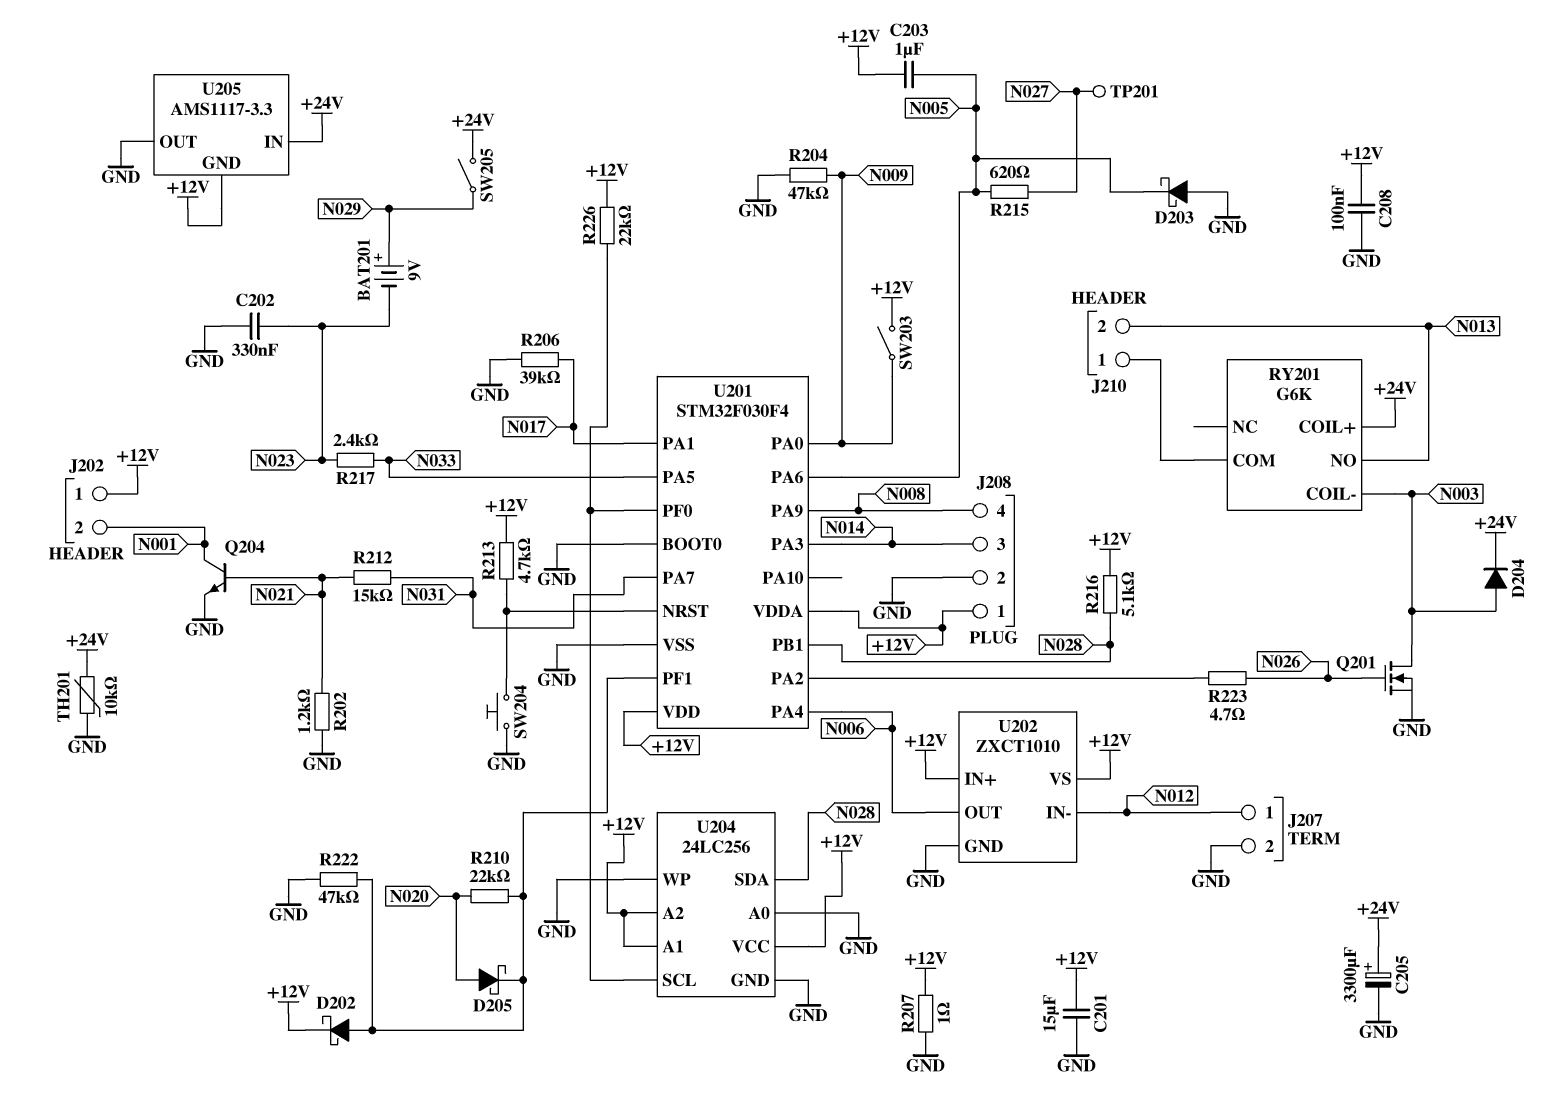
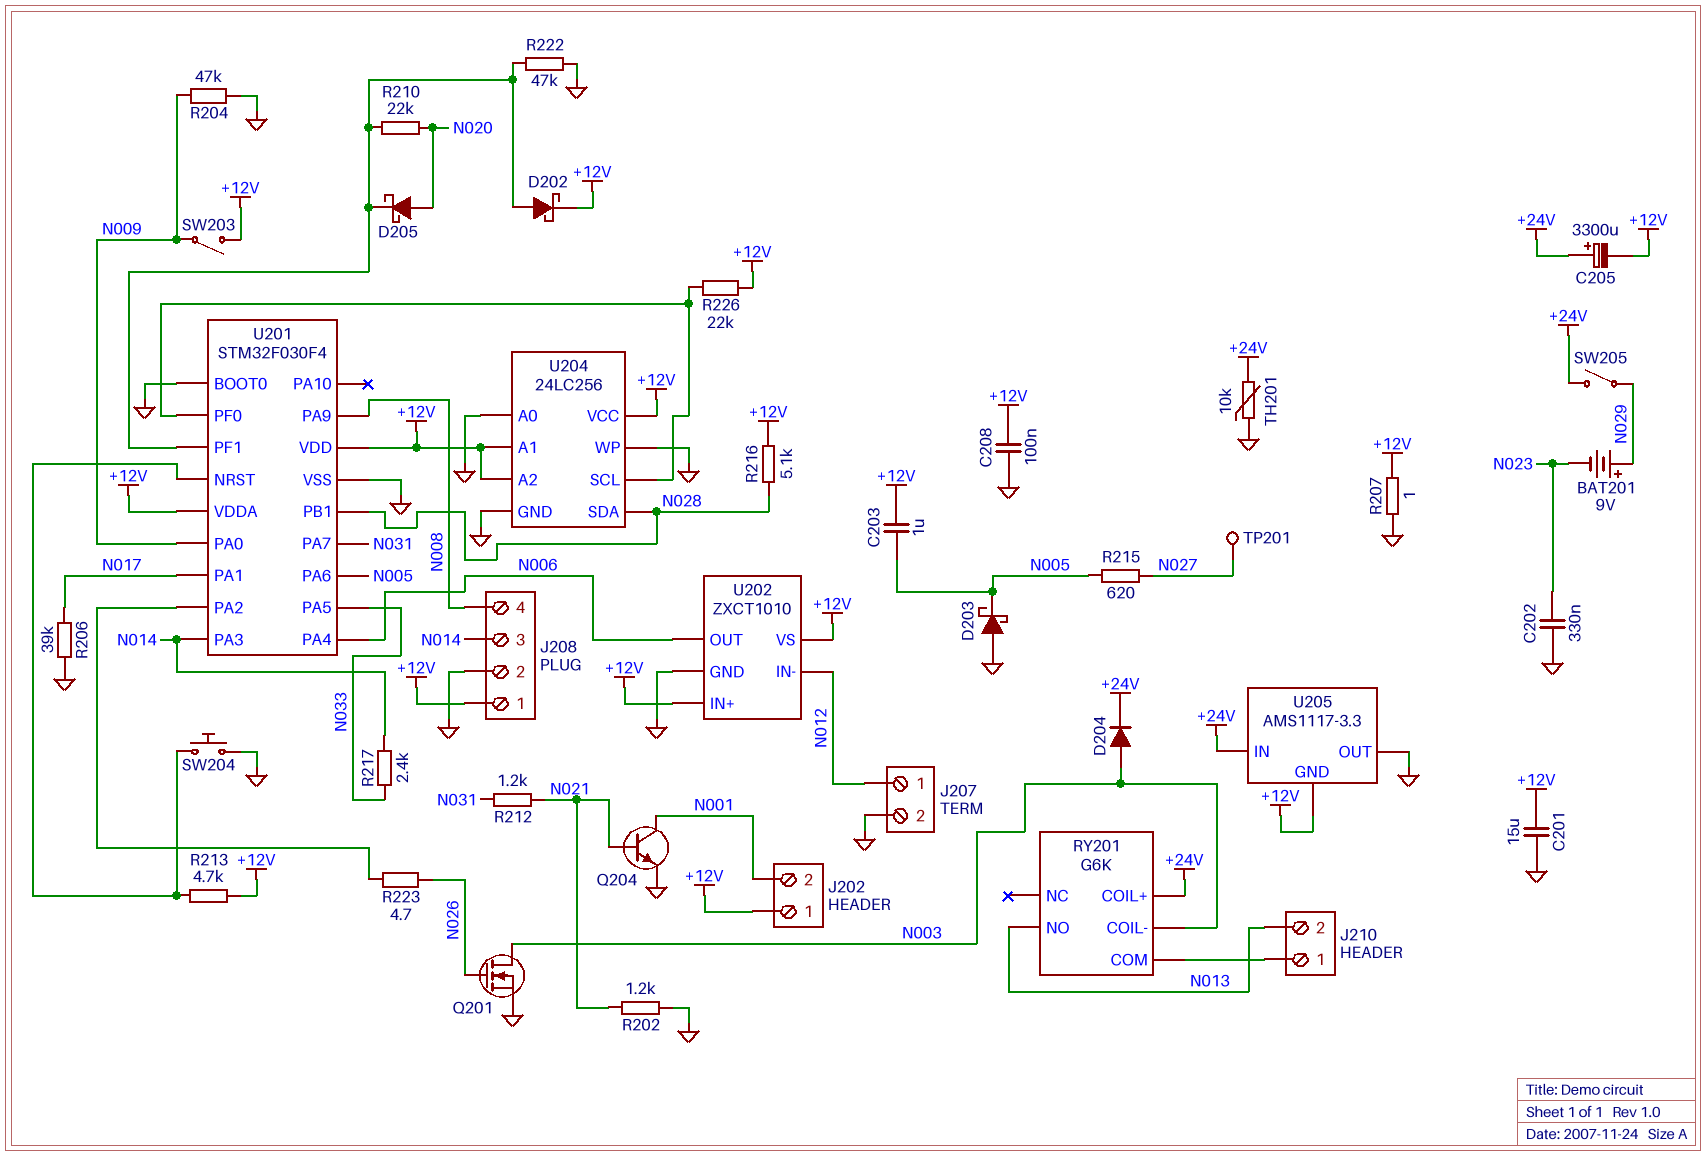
C205: 3300uF (plus +24V, minus GND) -> 3300uF (plus +24V, minus +12V)
R212: 15k (N021, N031) -> 1.2k (N021, N031)
R217: 2.4k (N023, N033) -> 2.4k (N014, N033)

